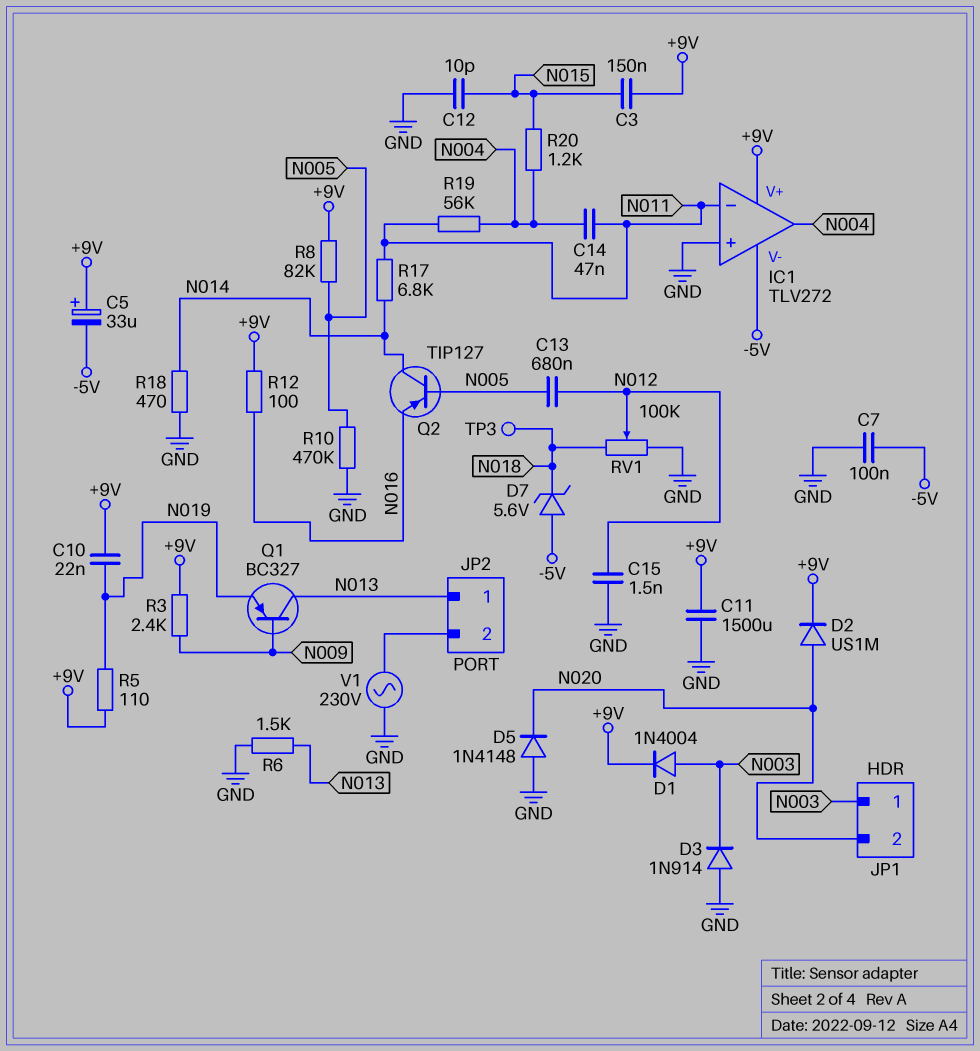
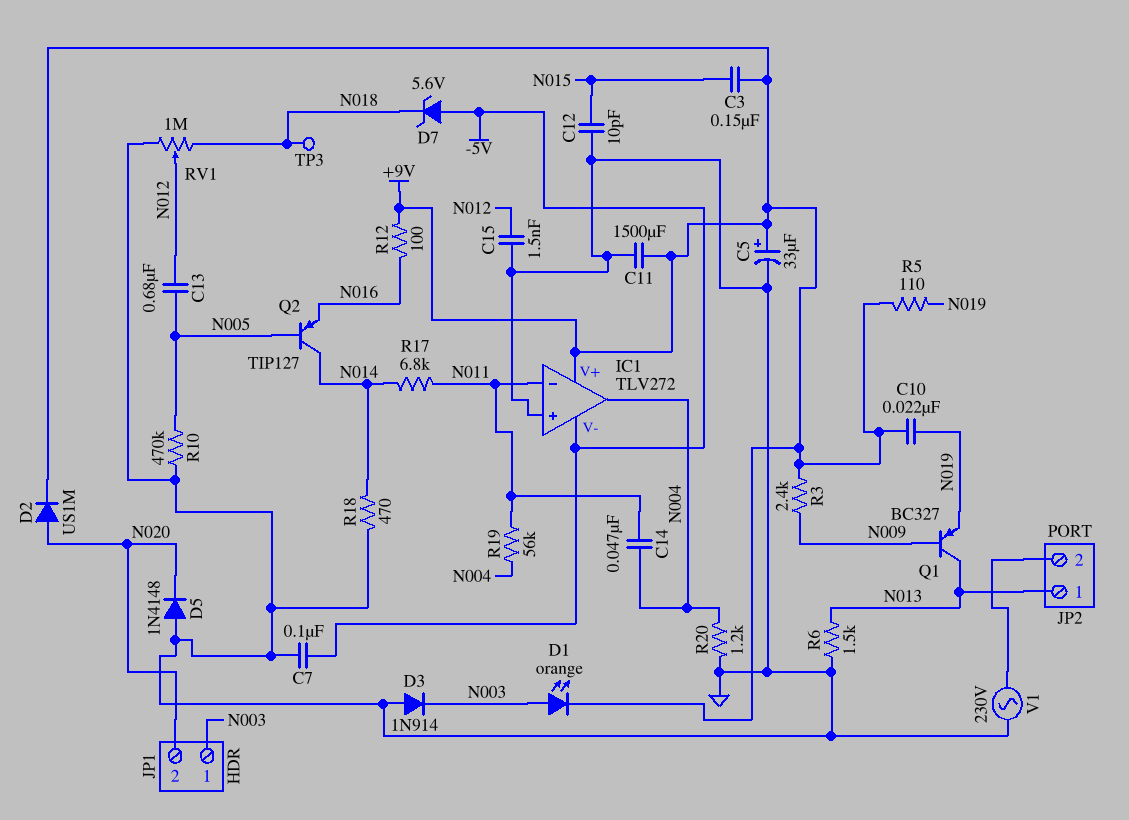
C5: 33uF (plus +9V, minus -5V) -> 33uF (plus +9V, minus GND)
D1: diode 1N4004 (A N003, K +9V) -> LED orange (A N003, K +9V)
R8: 82k (+9V, N005) -> none
R20: 1.2k (N004, N015) -> 1.2k (GND, N004)
RV1: 100k (GND, N018, wiper N012) -> 1M (GND, N018, wiper N012)

